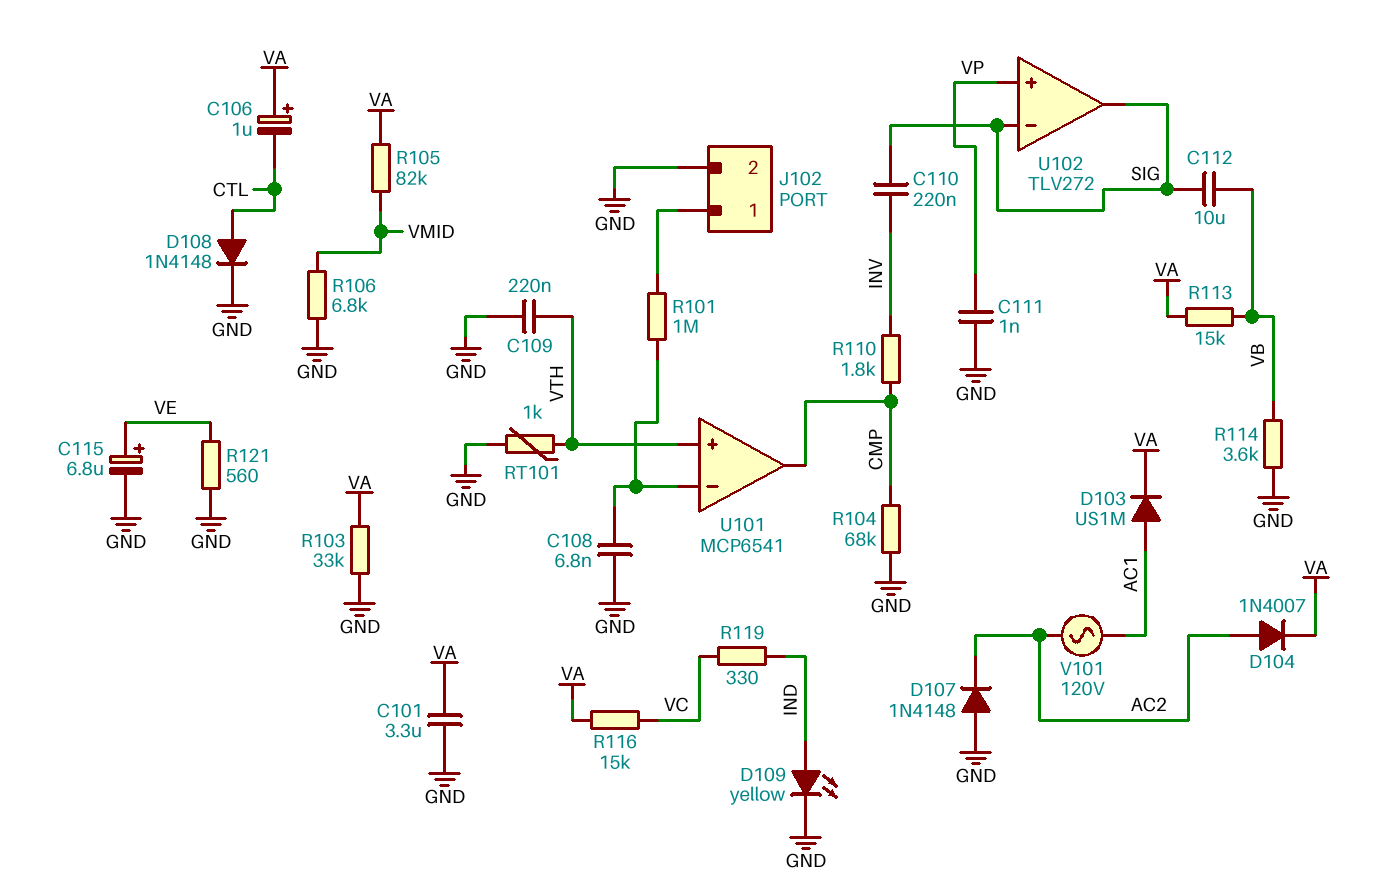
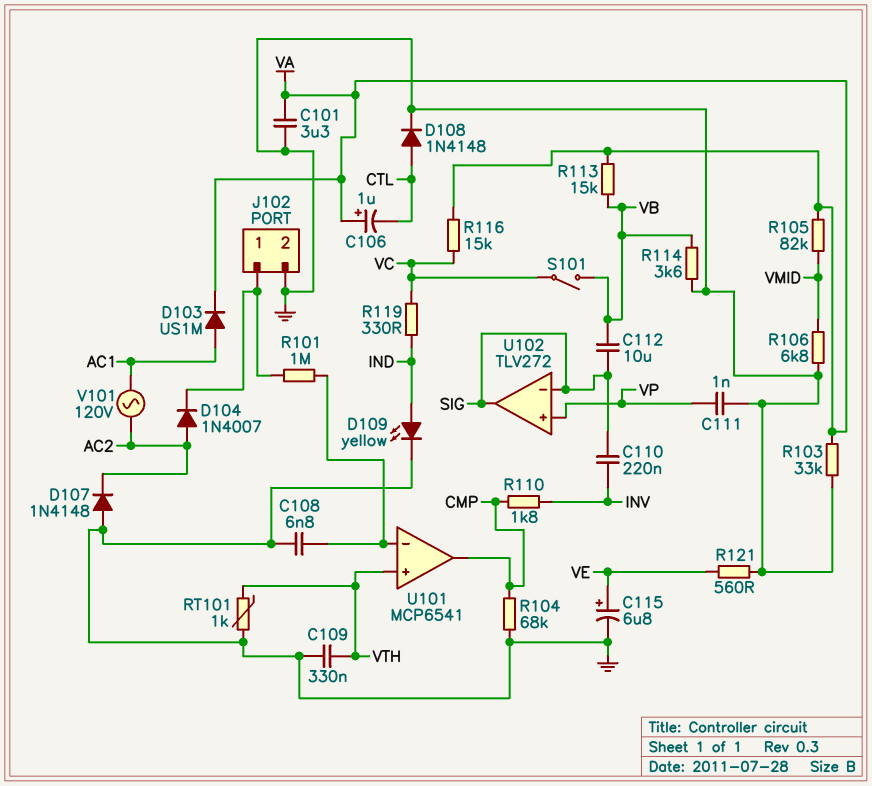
C109: 220nF (GND, VTH) -> 330nF (GND, VTH)
D104: diode 1N4007 (A AC2, K VA) -> diode 1N4007 (A AC2, K J102/1)
S101: none -> switch (VB, VC)

